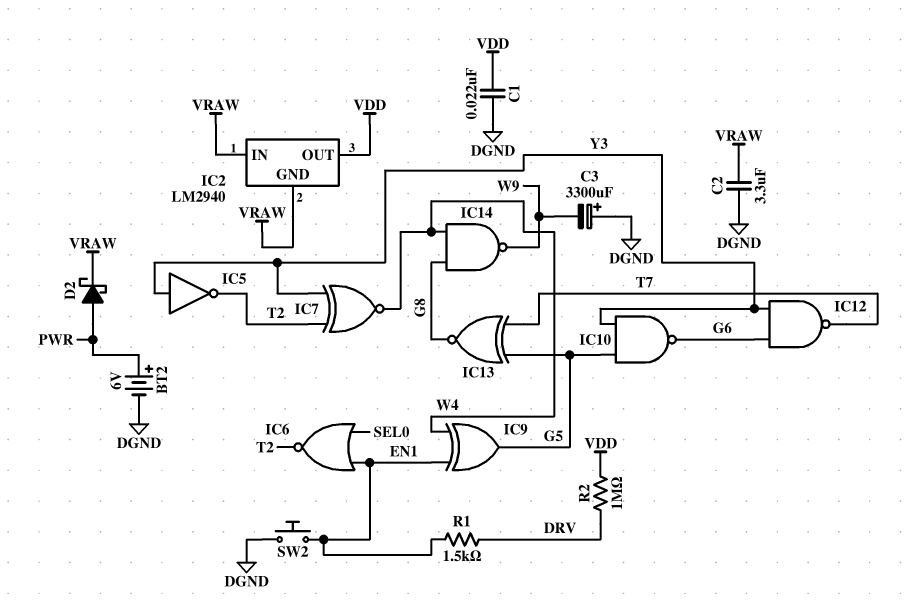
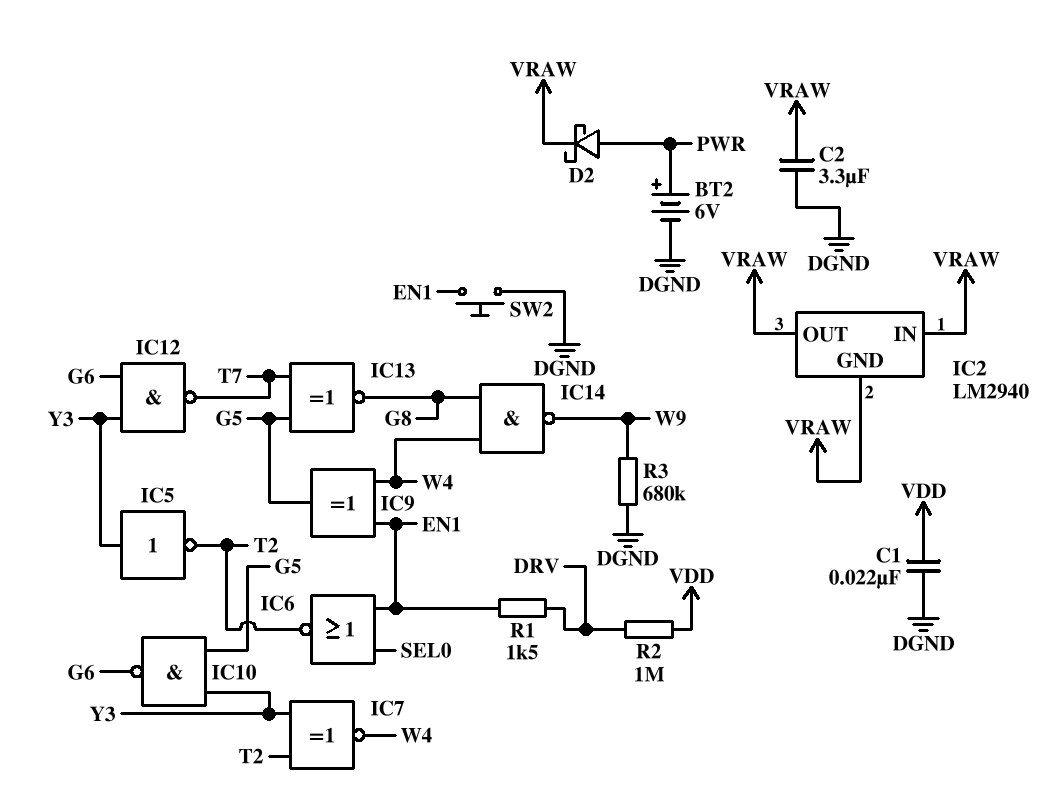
C3: 3300uF (plus DGND, minus W9) -> none
IC2 pin OUT: VDD -> VRAW
R3: none -> 680k (DGND, W9)

